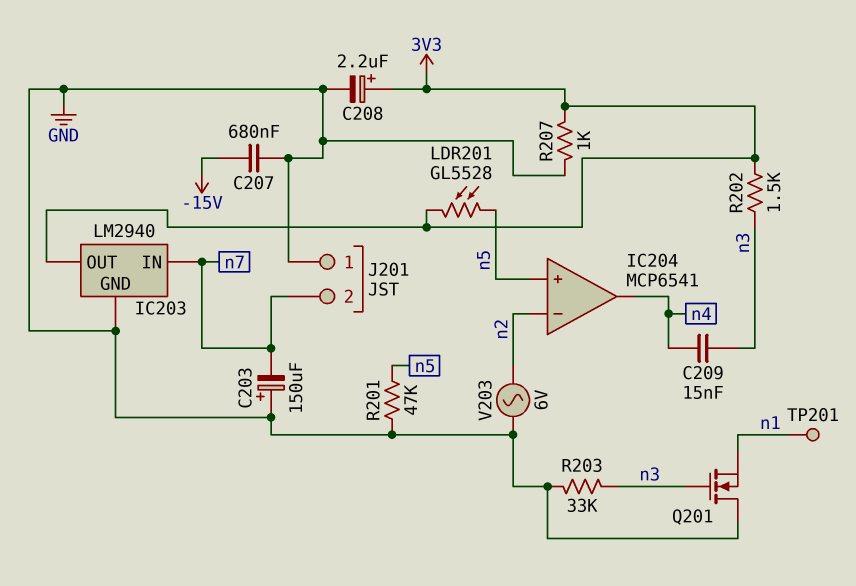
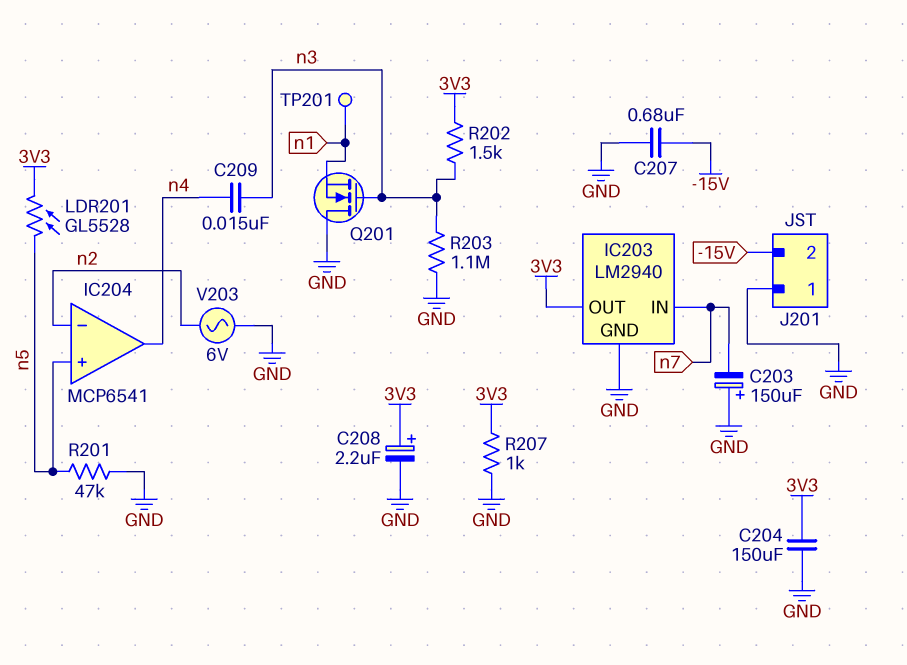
C204: none -> 150uF (3V3, GND)
J201 pin 2: n7 -> -15V
R203: 33k (GND, n3) -> 1.1M (GND, n3)

